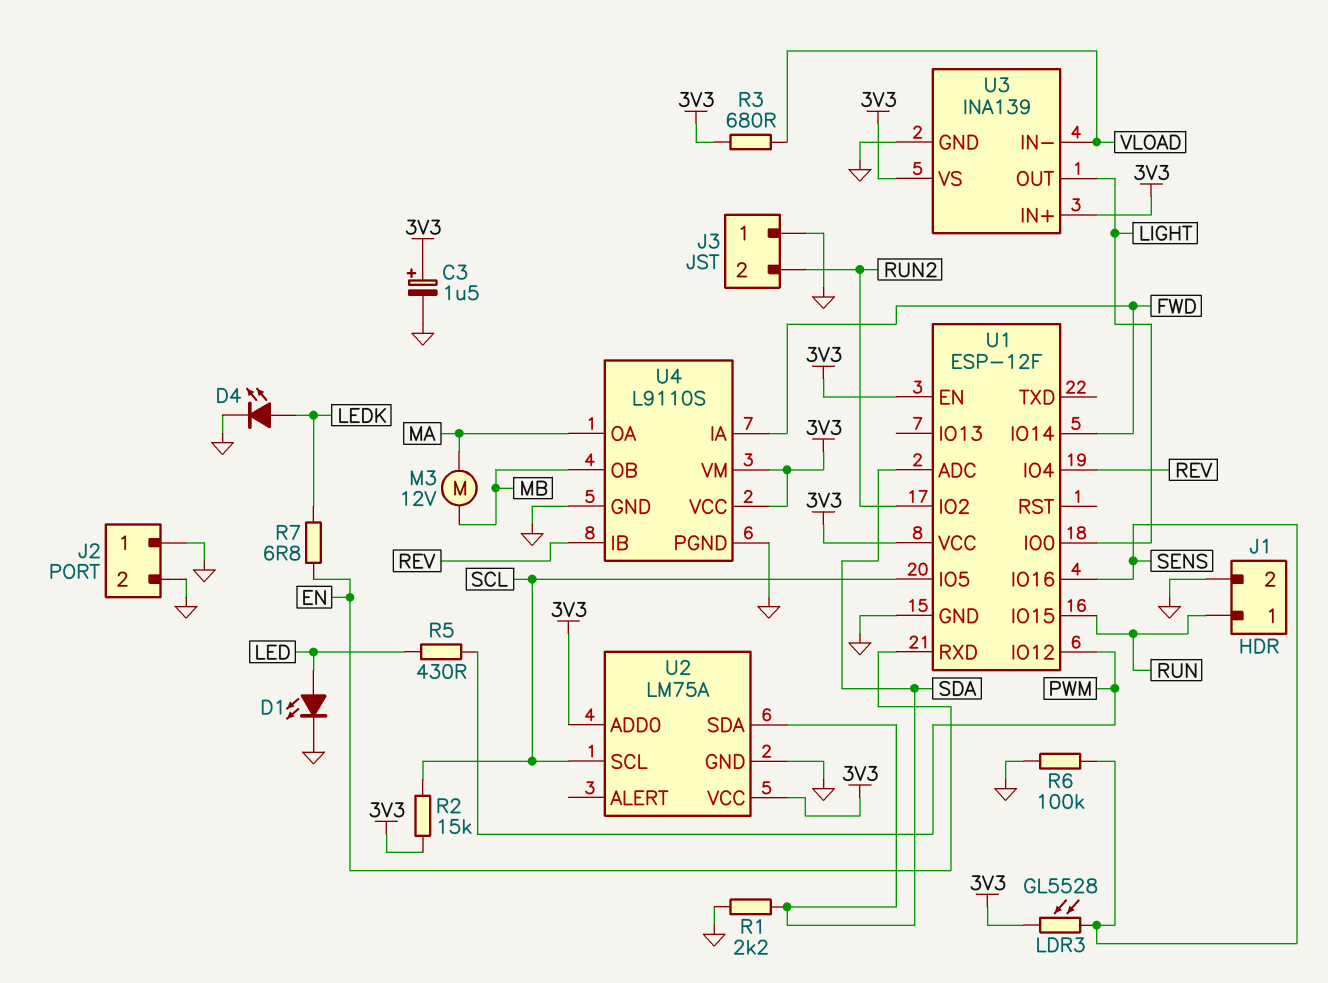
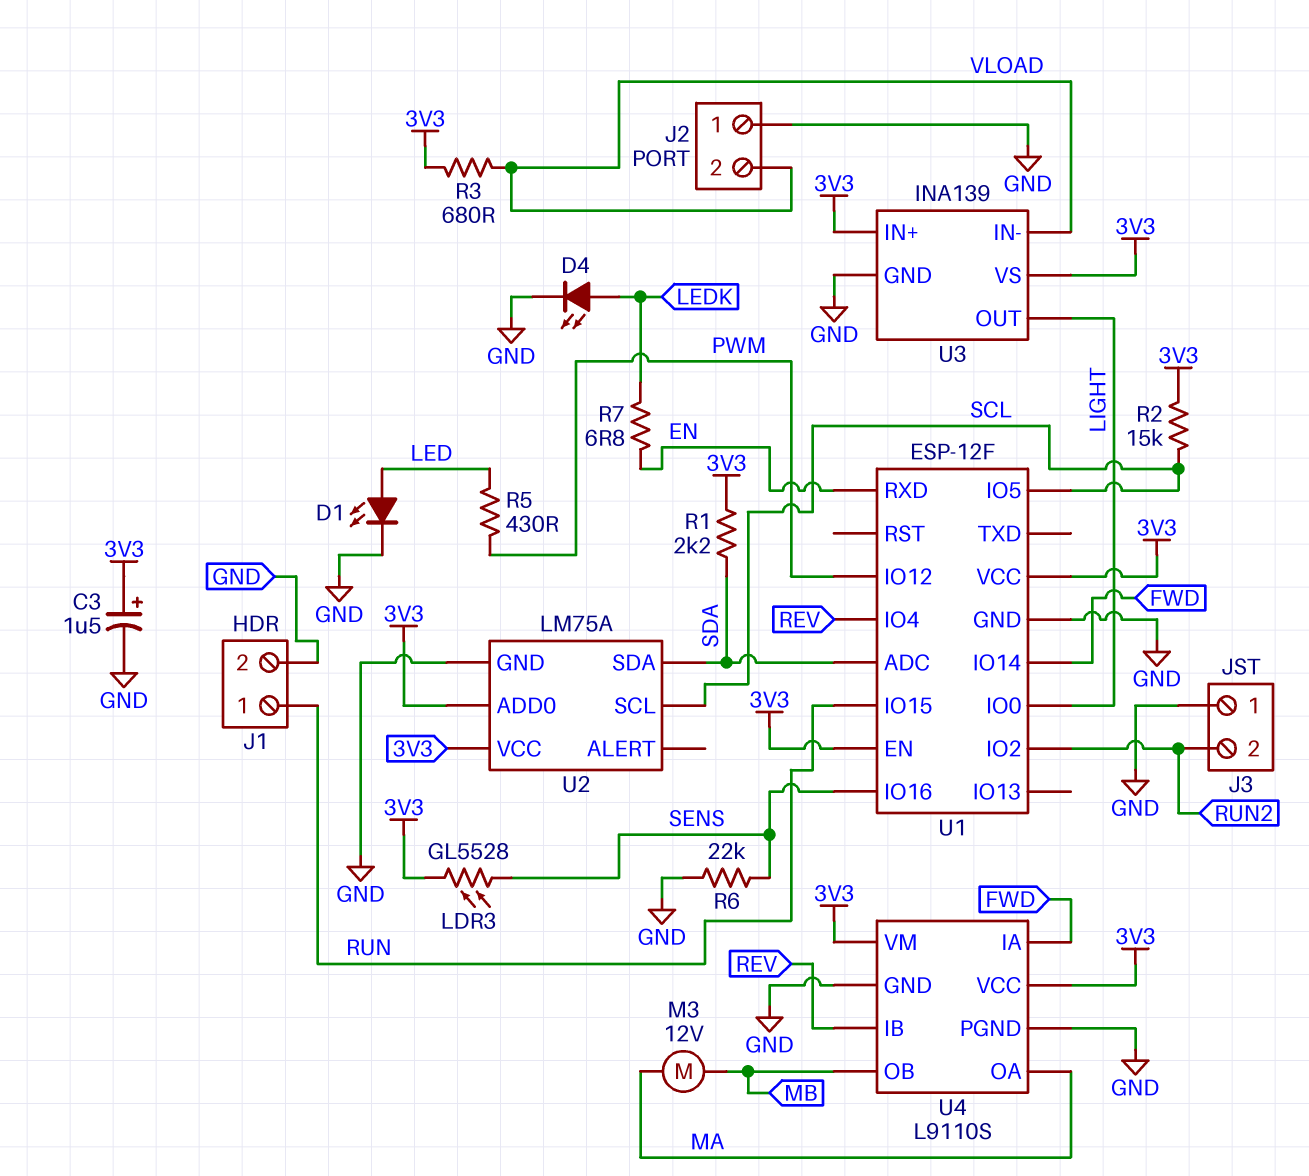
J2 pin 2: GND -> VLOAD
R1: 2.2k (GND, SDA) -> 2.2k (3V3, SDA)
R6: 100k (GND, SENS) -> 22k (GND, SENS)

